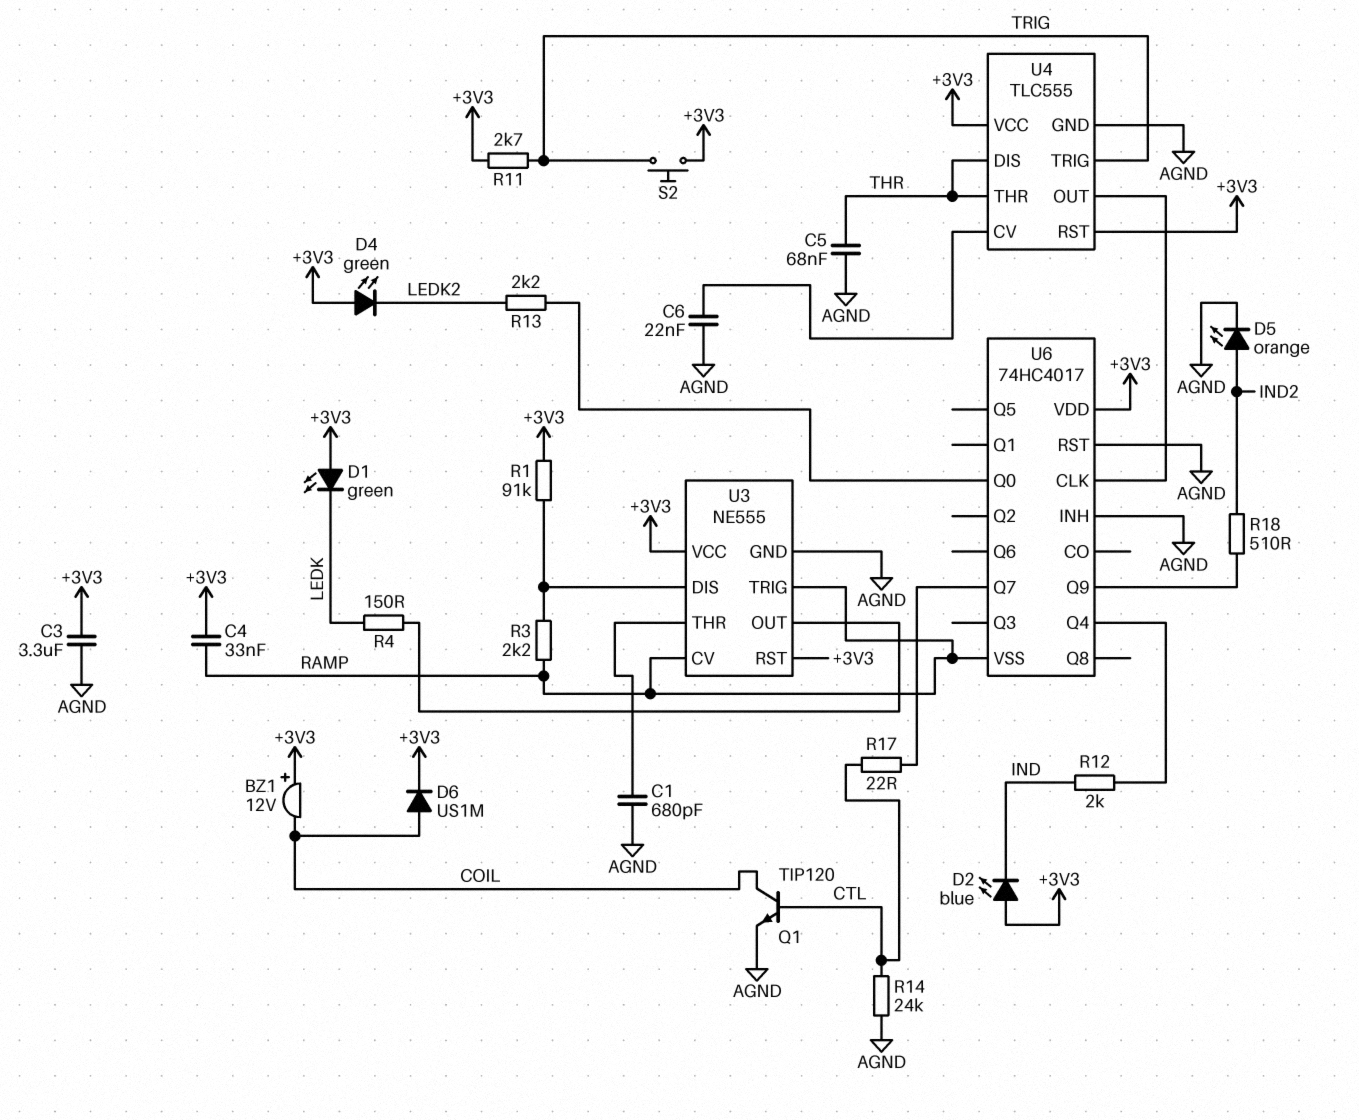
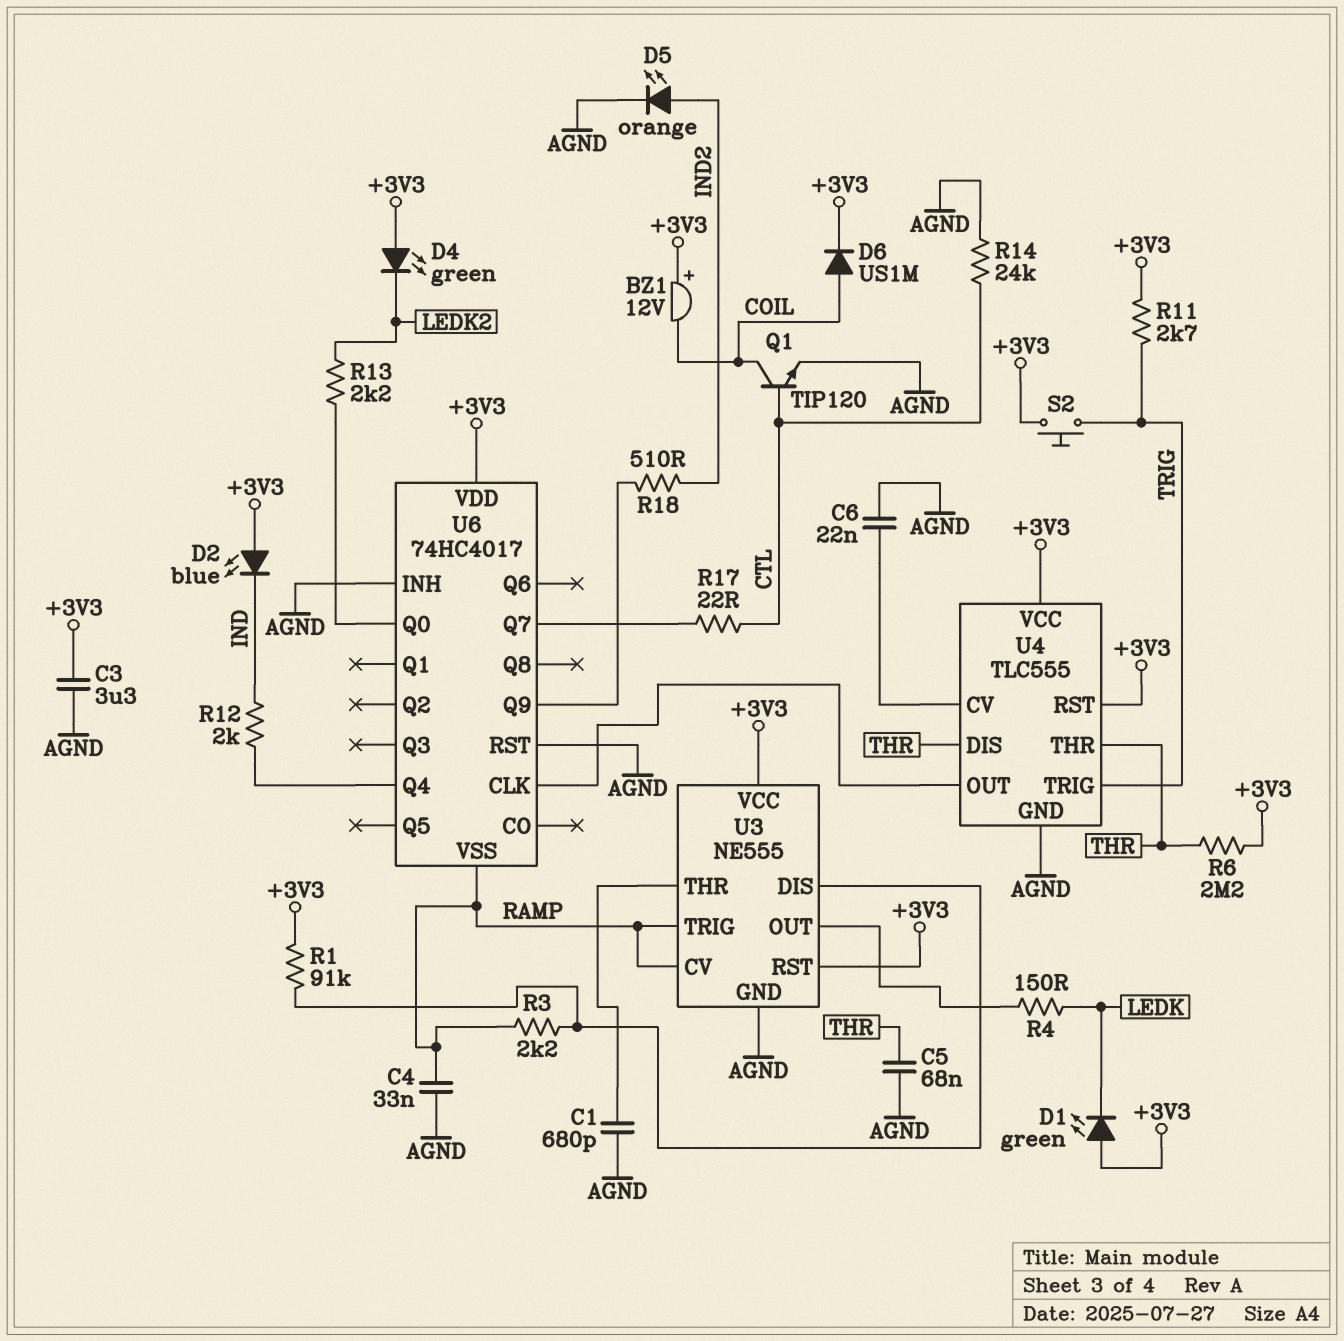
C4: 33nF (+3V3, RAMP) -> 33nF (AGND, RAMP)
R6: none -> 2.2M (+3V3, THR)

